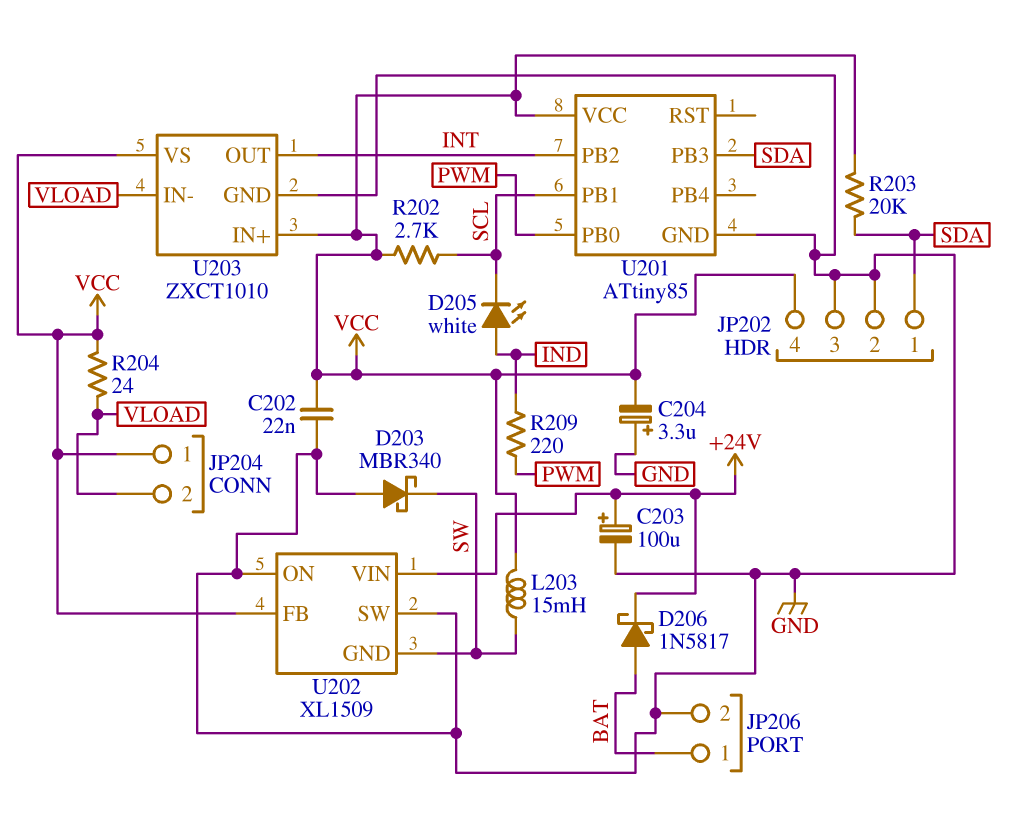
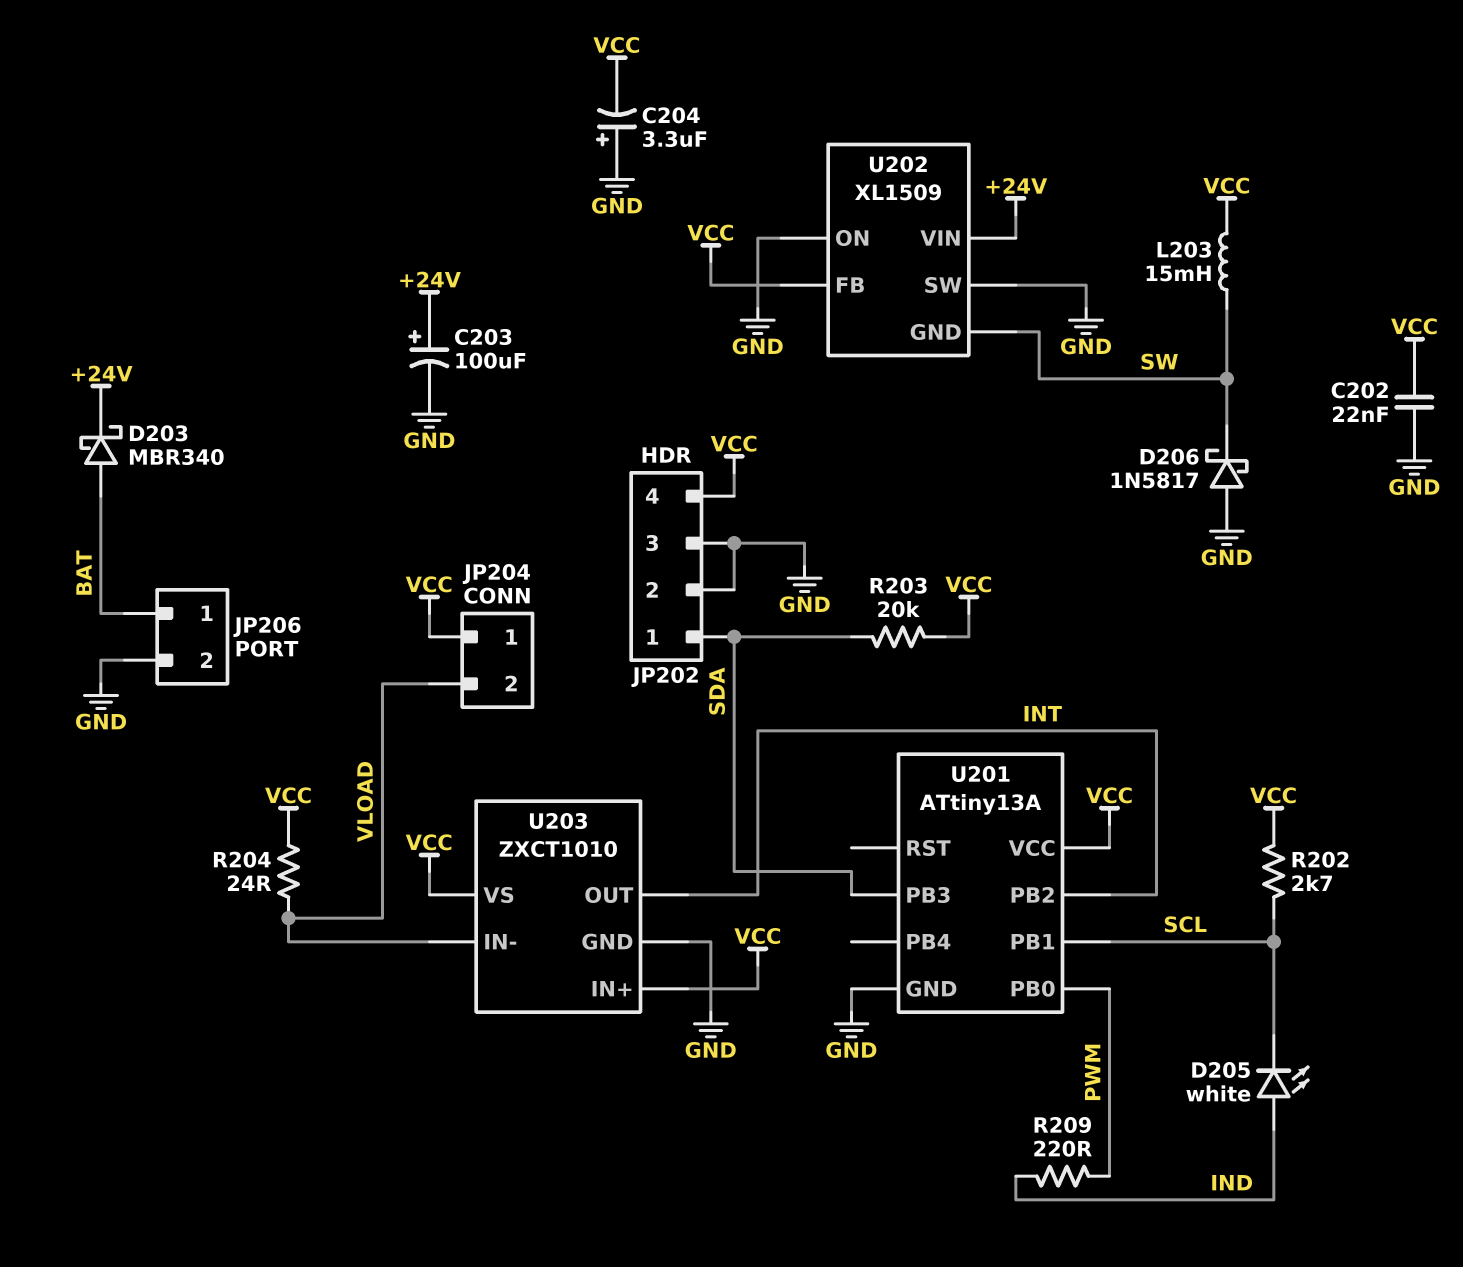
D203: schottky MBR340 (A GND, K SW) -> schottky MBR340 (A BAT, K +24V)
D206: schottky 1N5817 (A BAT, K +24V) -> schottky 1N5817 (A GND, K SW)
U201: ATtiny85 -> ATtiny13A

